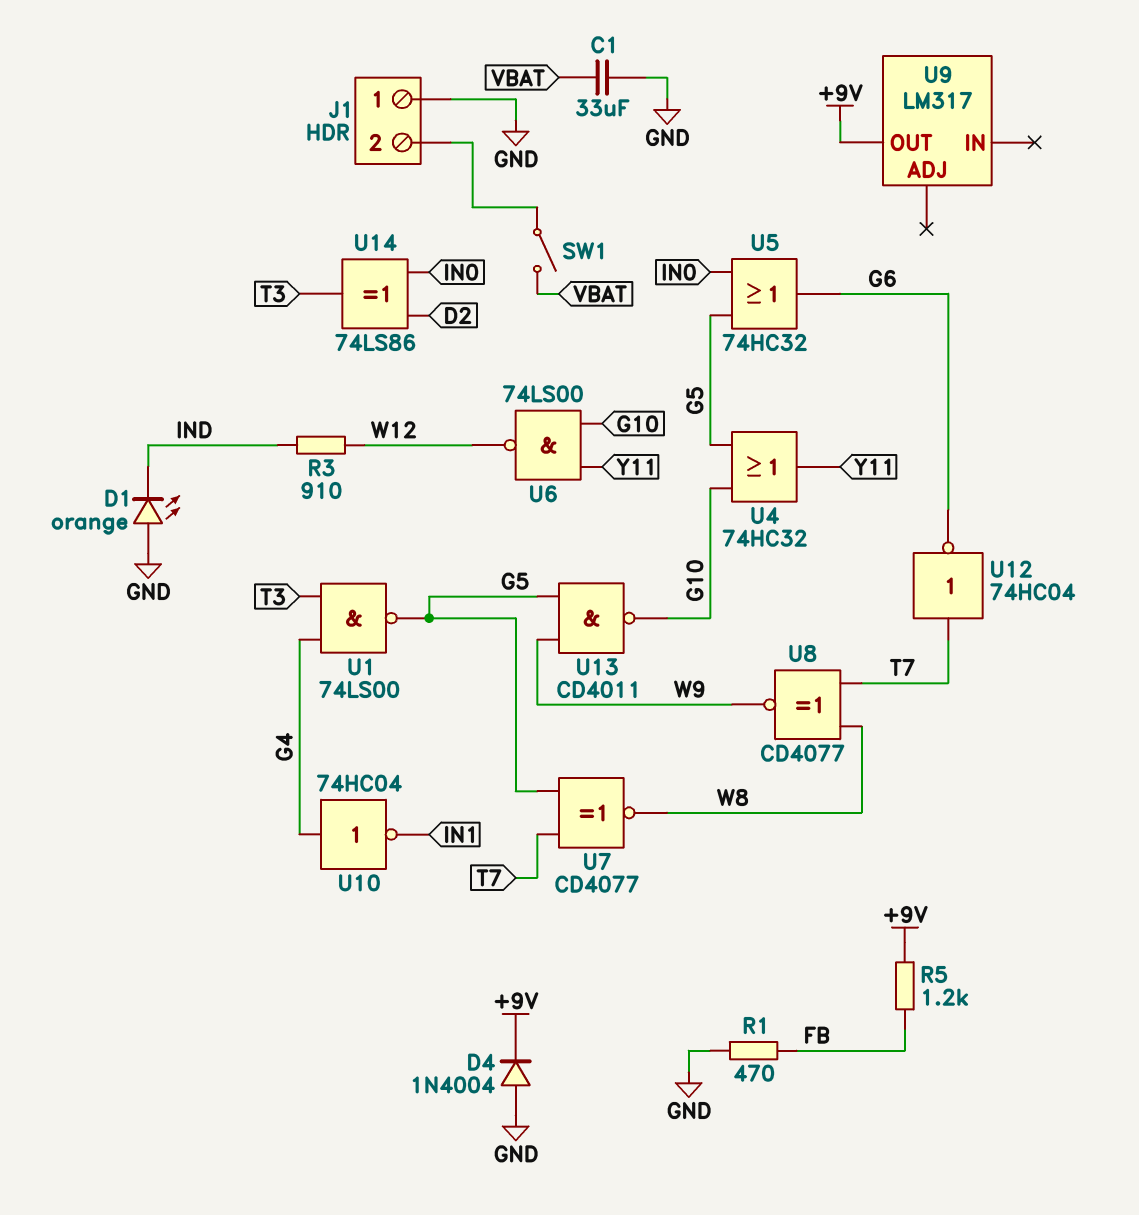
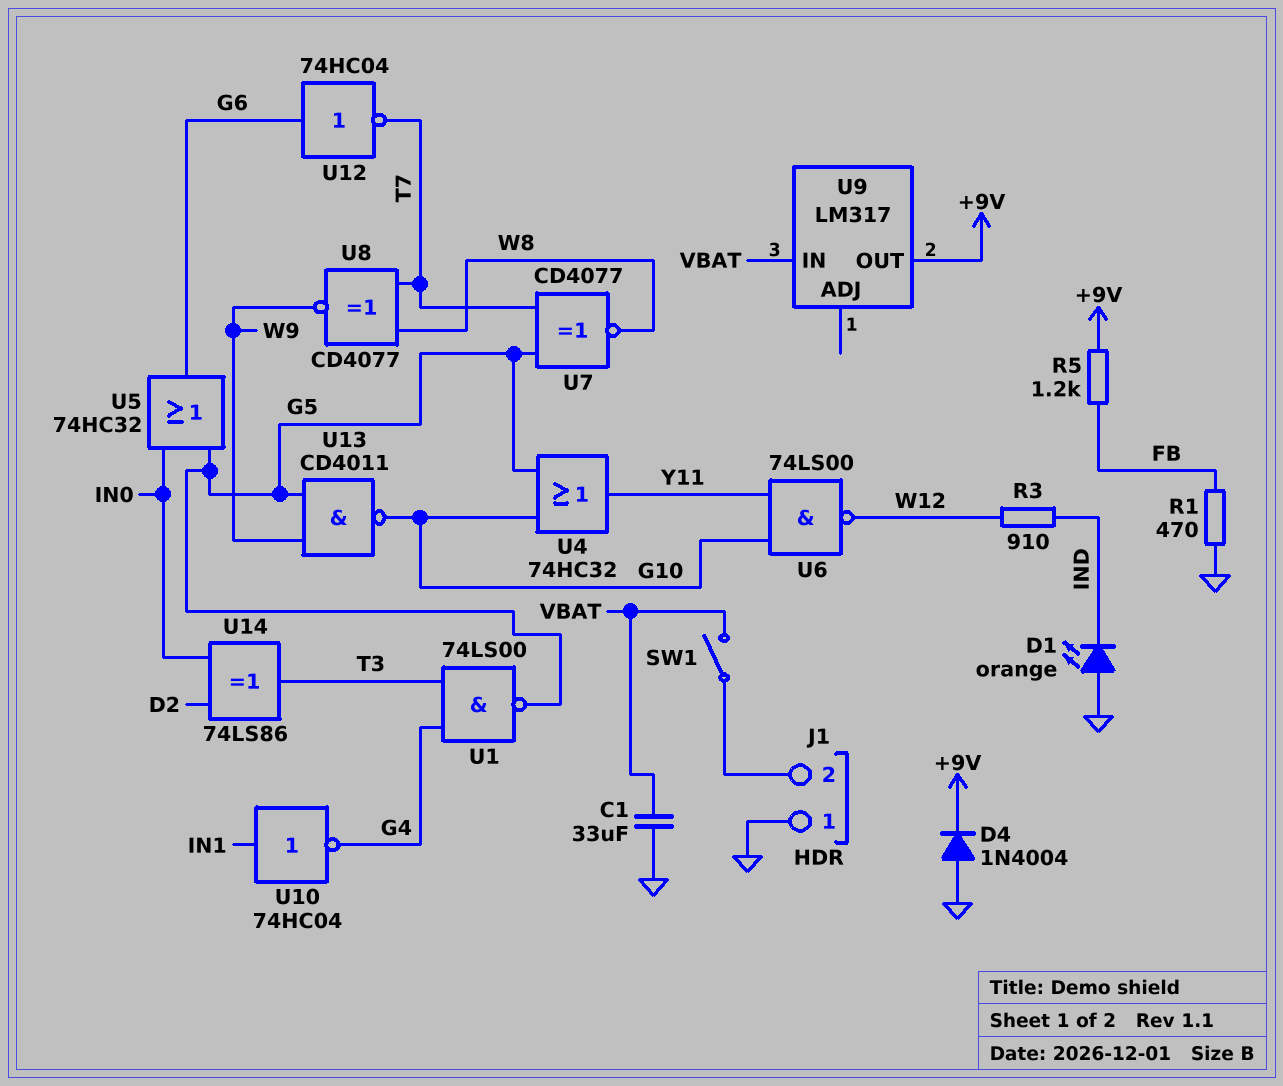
U9 pin IN: none -> VBAT
U10: NOT 74HC04 (in G4, out IN1) -> NOT 74HC04 (in IN1, out G4)
U12: NOT 74HC04 (in T7, out G6) -> NOT 74HC04 (in G6, out T7)

